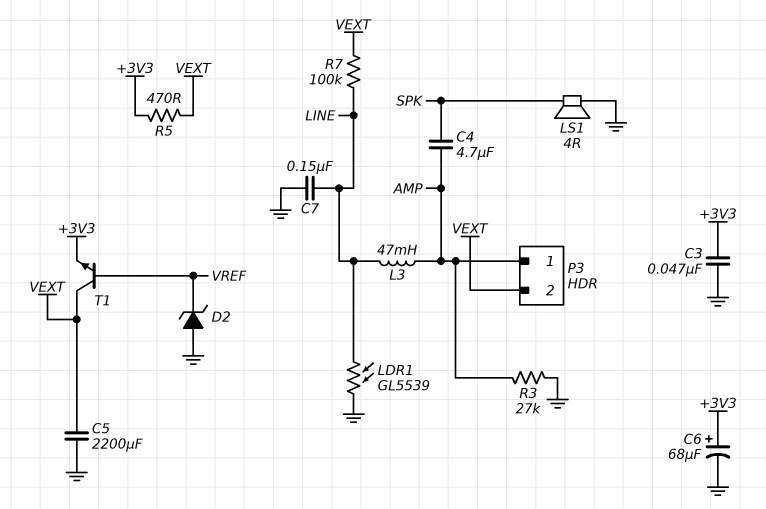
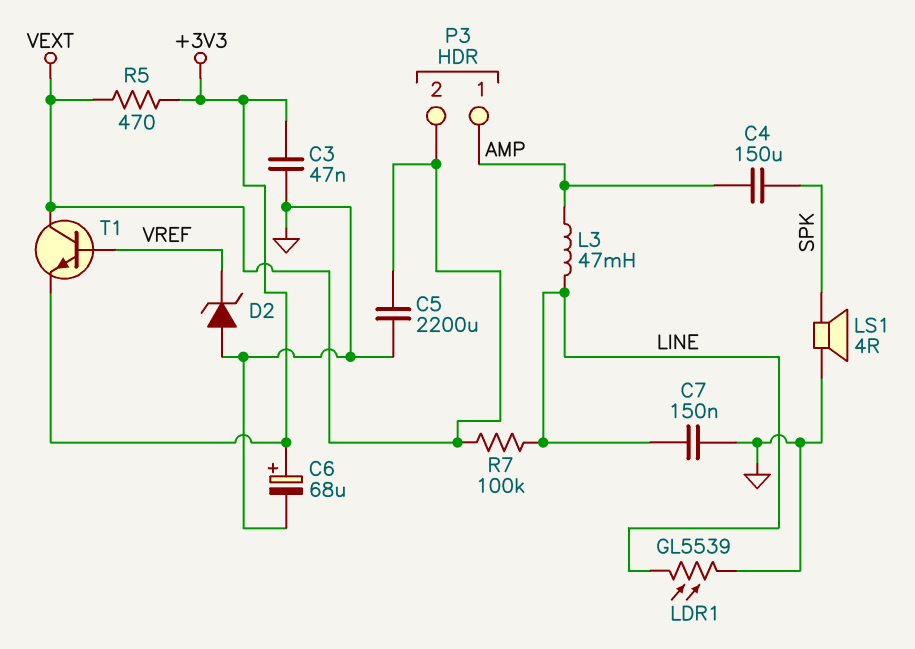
C4: 4.7uF (AMP, SPK) -> 150uF (AMP, SPK)
R3: 27k (AMP, GND) -> none

